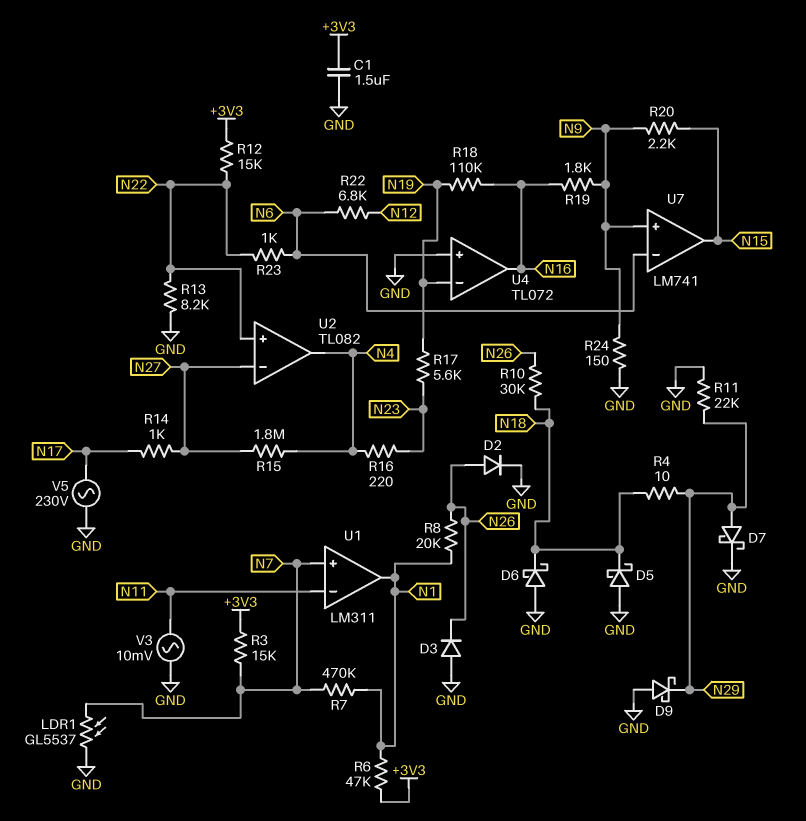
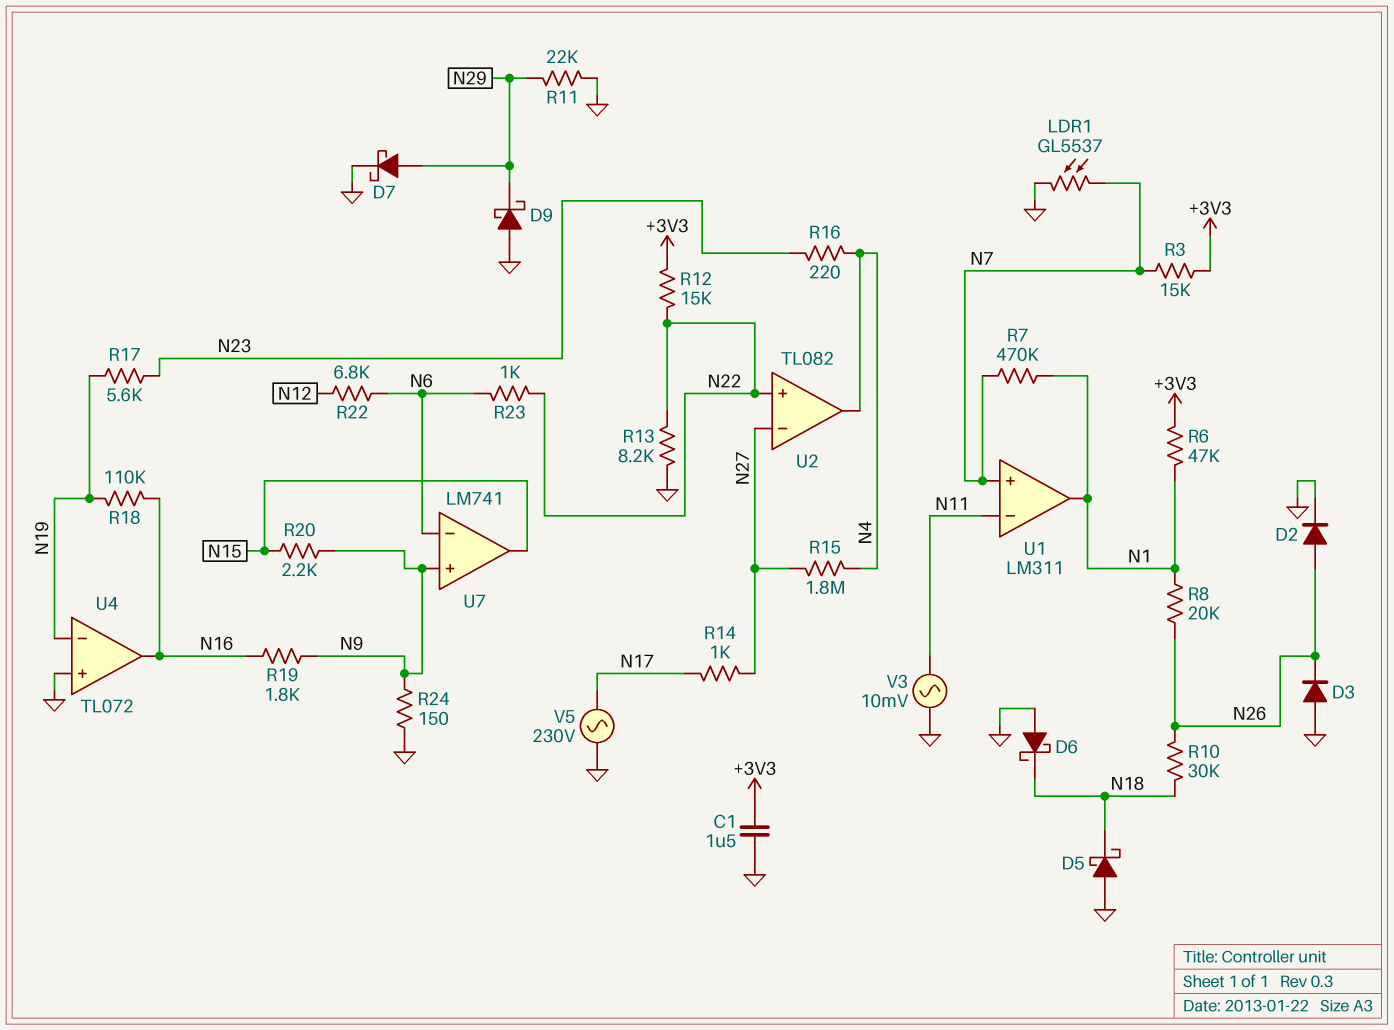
R4: 10 (N18, N29) -> none

